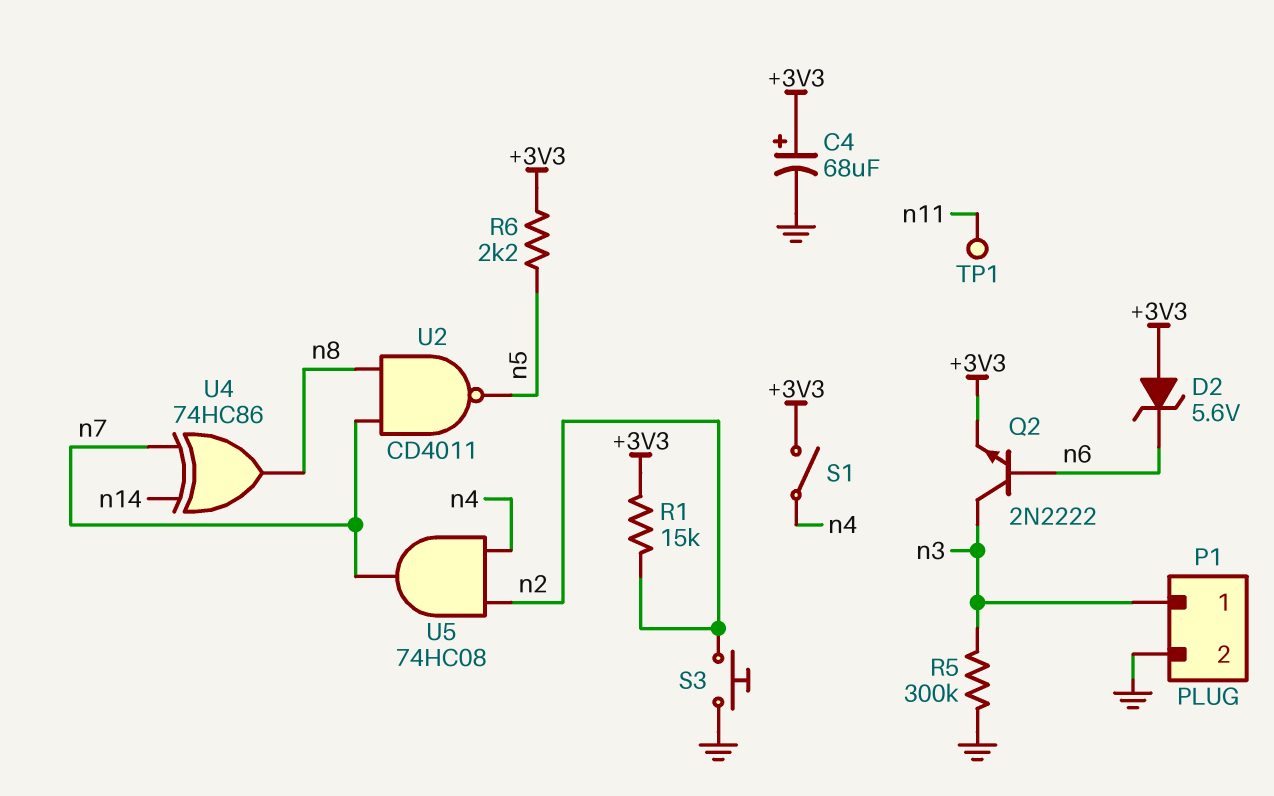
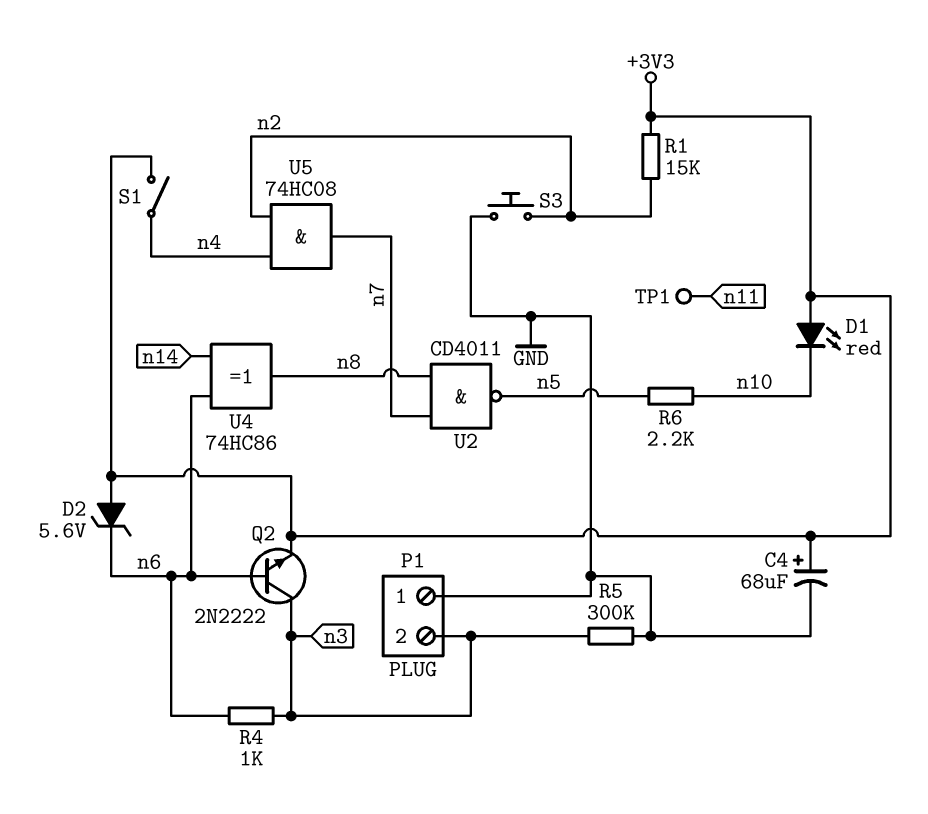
D1: none -> LED red (A +3V3, K n10)
P1 pin 1: n3 -> GND
P1 pin 2: GND -> n3
R4: none -> 1k (n3, n6)
R6: 2.2k (+3V3, n5) -> 2.2k (n5, n10)
U4: XOR 74HC86 (in n7, in n14, out n8) -> XOR 74HC86 (in n6, in n14, out n8)

